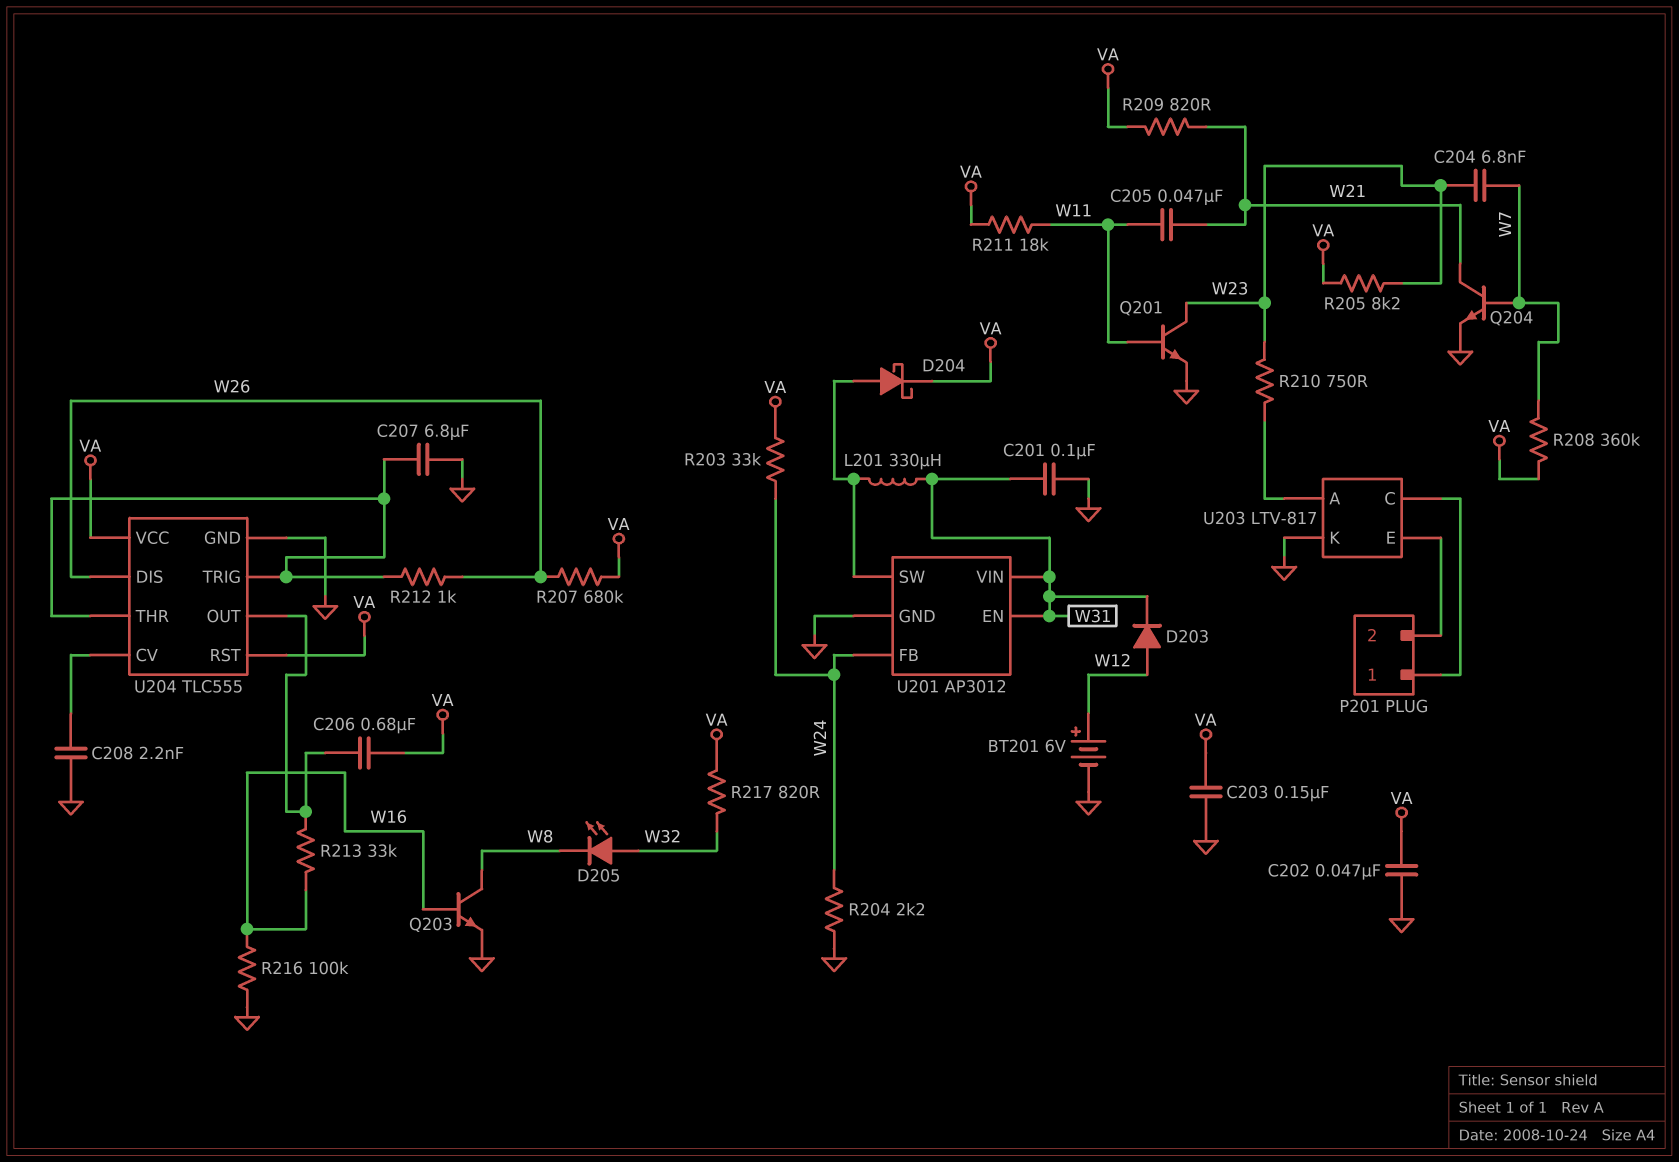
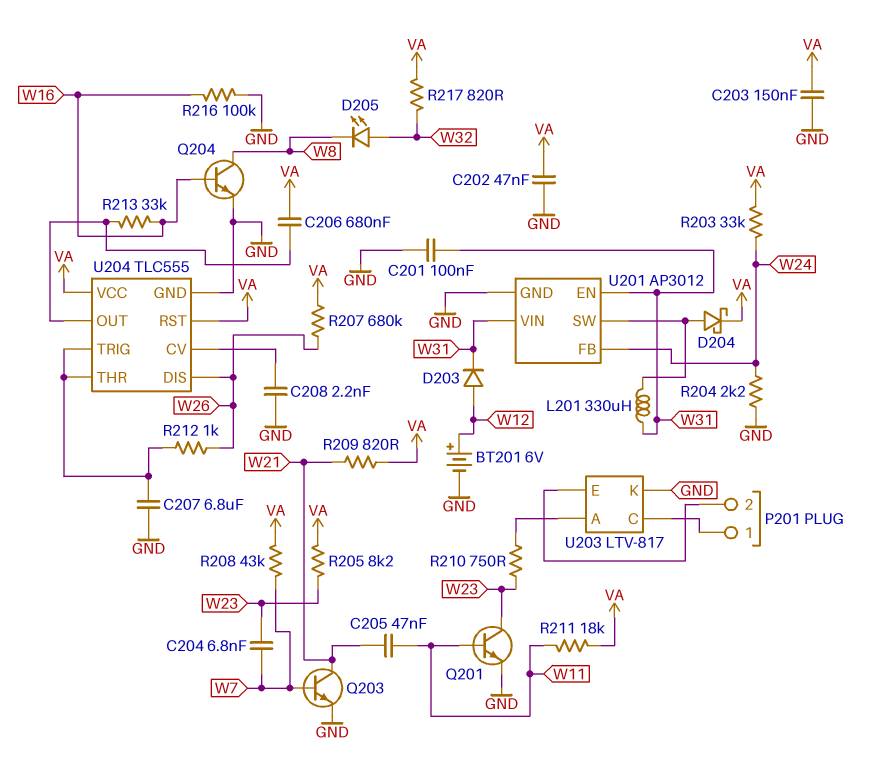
Q203: NPN (B W16, C W8, E GND) -> NPN (B W7, C W21, E GND)
Q204: NPN (B W7, C W21, E GND) -> NPN (B W16, C W8, E GND)
R208: 360k (VA, W7) -> 43k (VA, W7)

